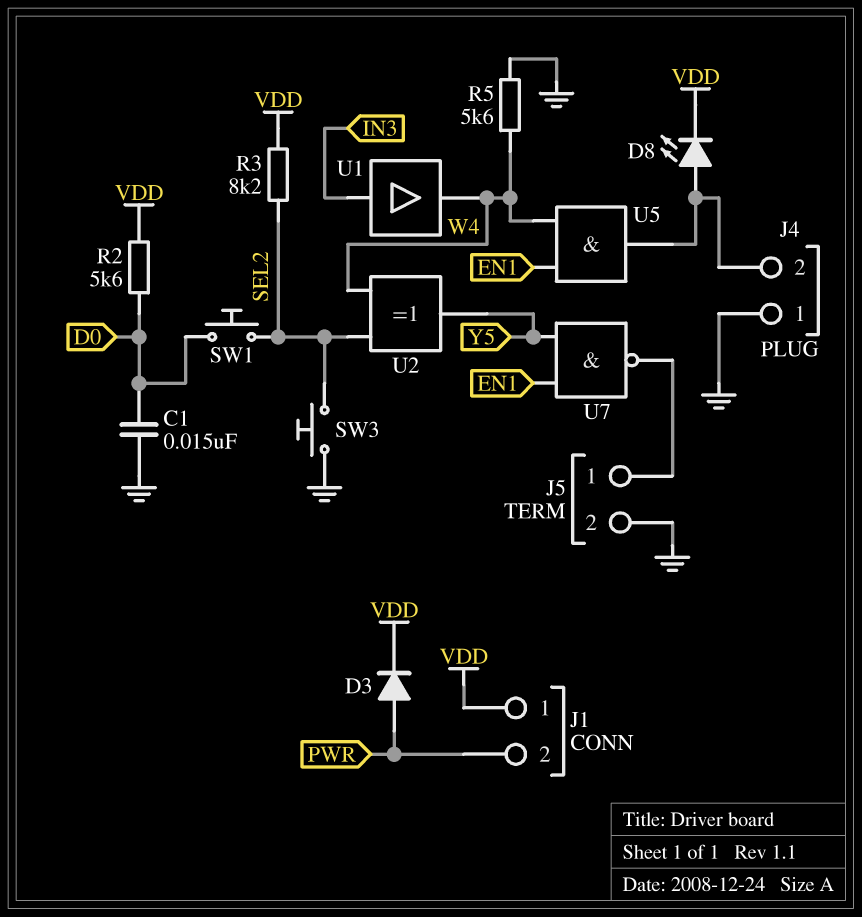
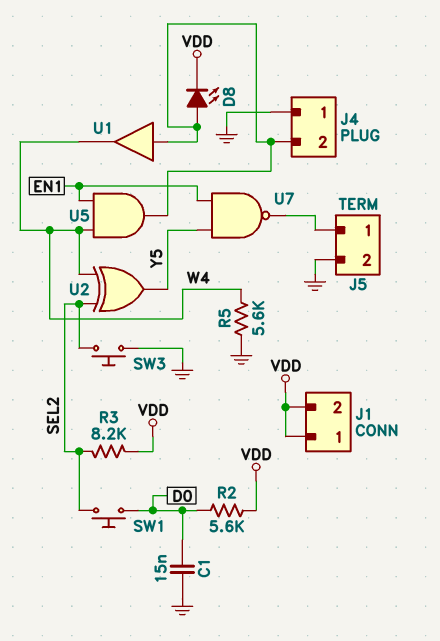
D3: diode (A PWR, K VDD) -> none
J1 pin 2: PWR -> VDD
U1: buffer (in IN3, out W4) -> buffer (in J4/2, out W4)

